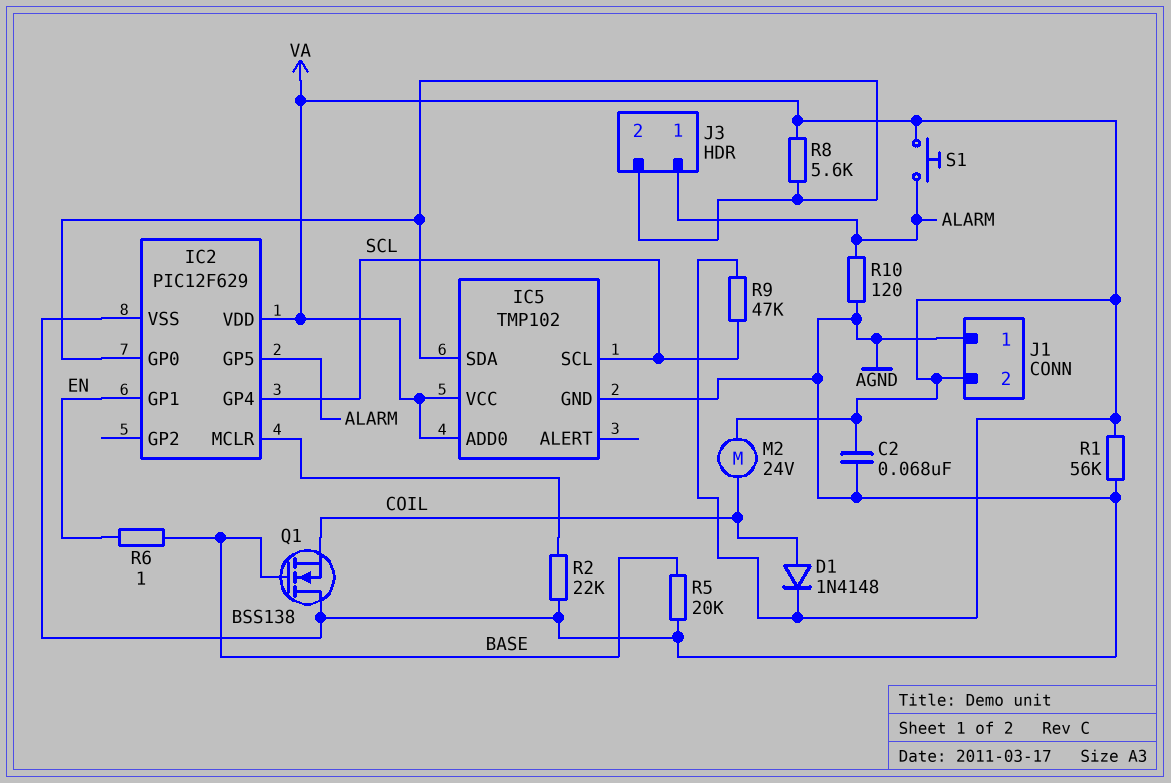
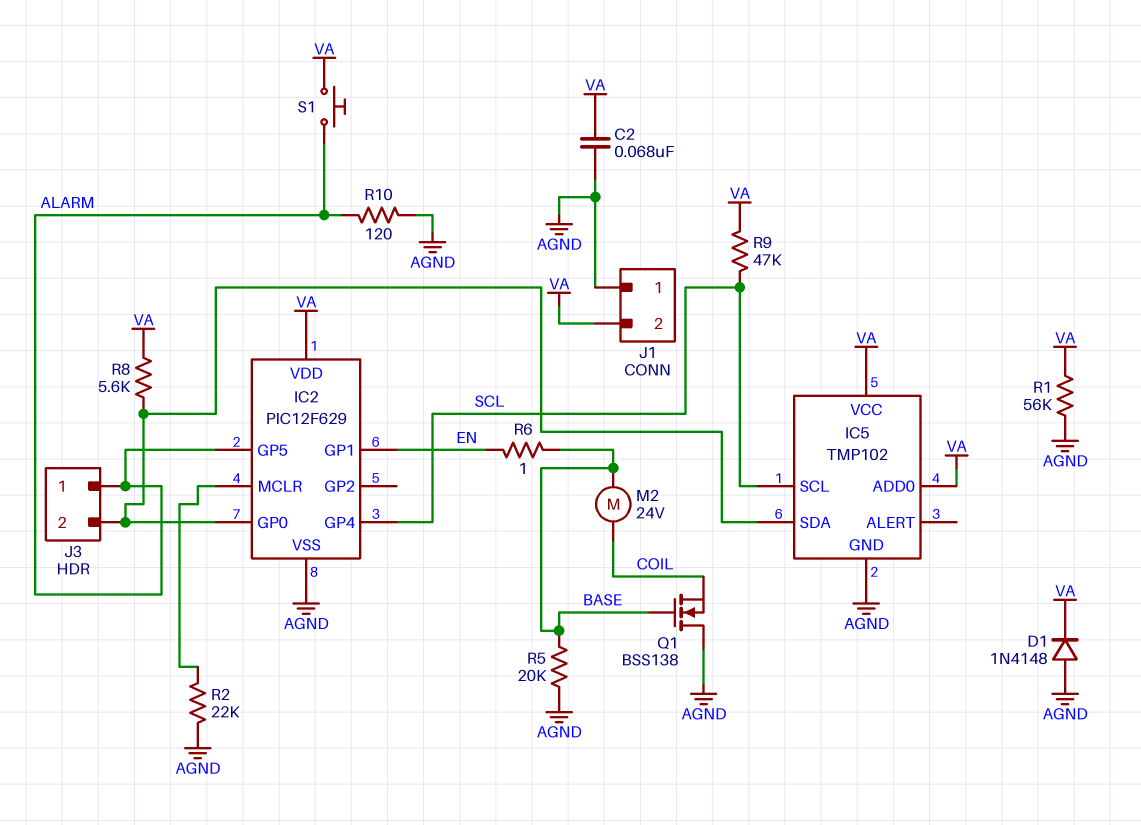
D1: diode 1N4148 (A COIL, K VA) -> diode 1N4148 (A AGND, K VA)
M2: motor 24V (COIL, VA) -> motor 24V (BASE, COIL)

